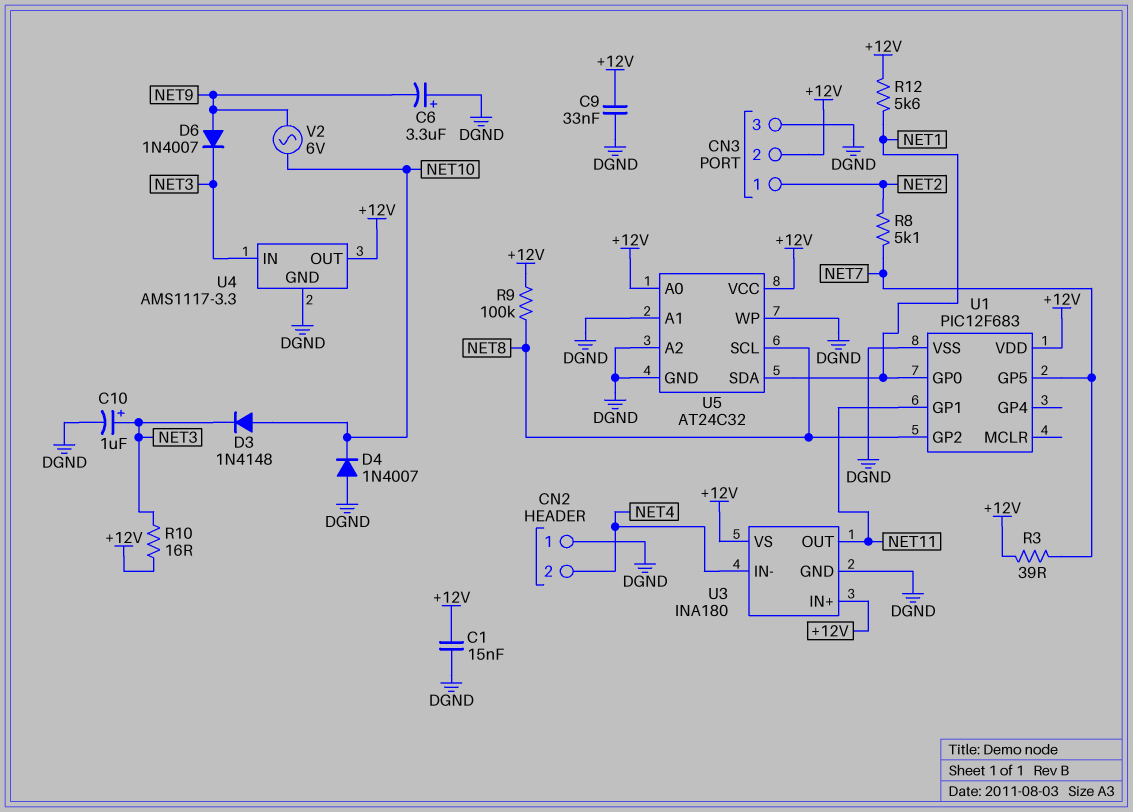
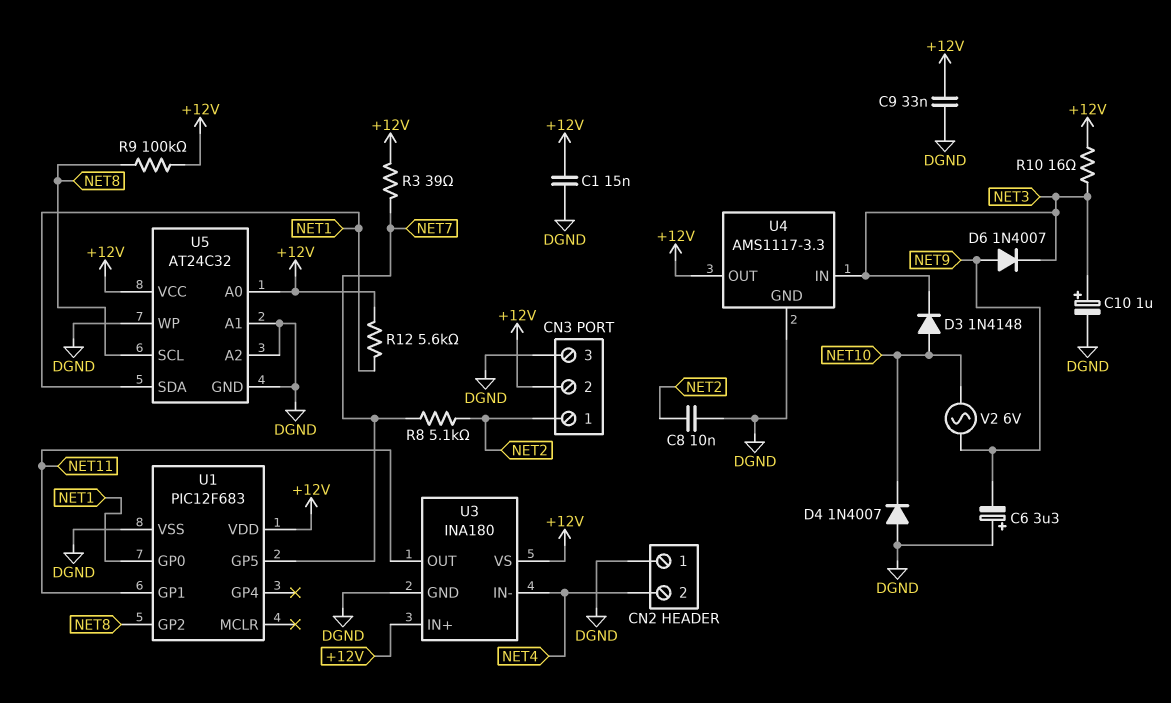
C8: none -> 10nF (DGND, NET2)

